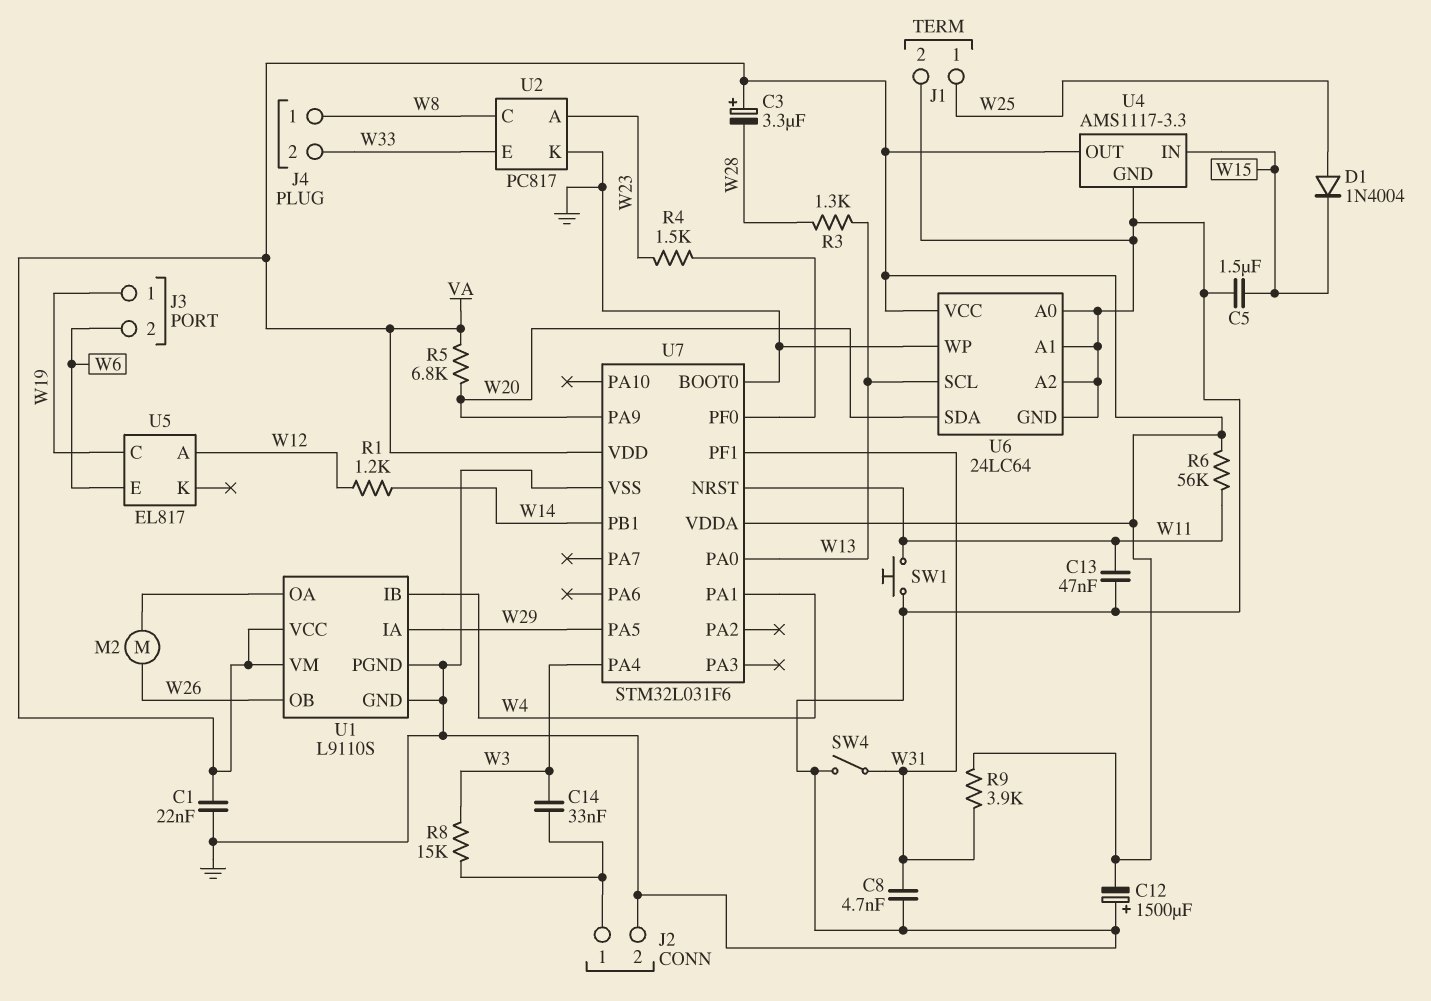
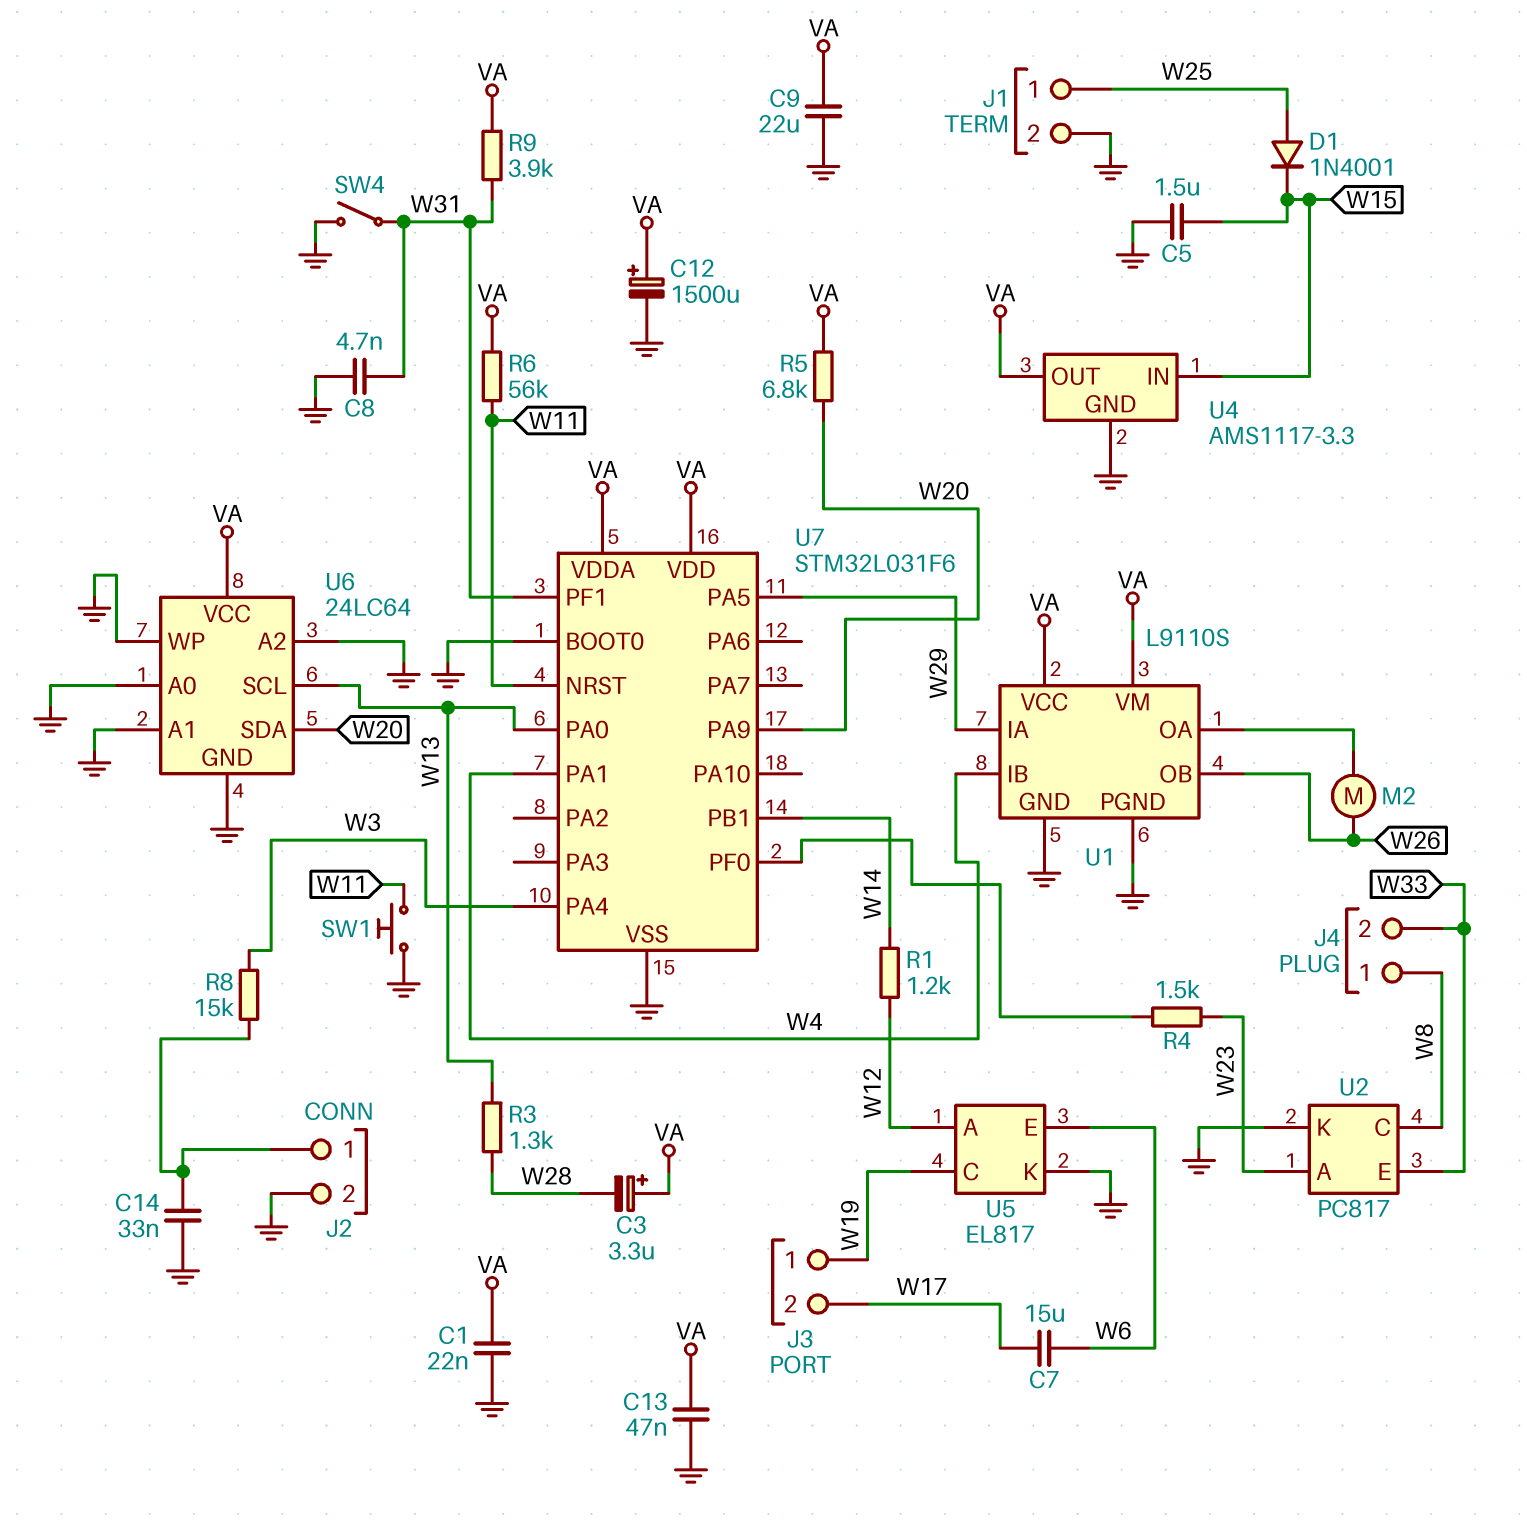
C7: none -> 15uF (W6, W17)
C9: none -> 22uF (GND, VA)
C12: 1500uF (plus GND, minus VA) -> 1500uF (plus VA, minus GND)
C13: 47nF (GND, W11) -> 47nF (GND, VA)
C14: 33nF (J2/1, W3) -> 33nF (GND, J2/1)
D1: diode 1N4004 (A W25, K W15) -> diode 1N4001 (A W25, K W15)
J3 pin 2: W6 -> W17
U5 pin K: none -> GND

